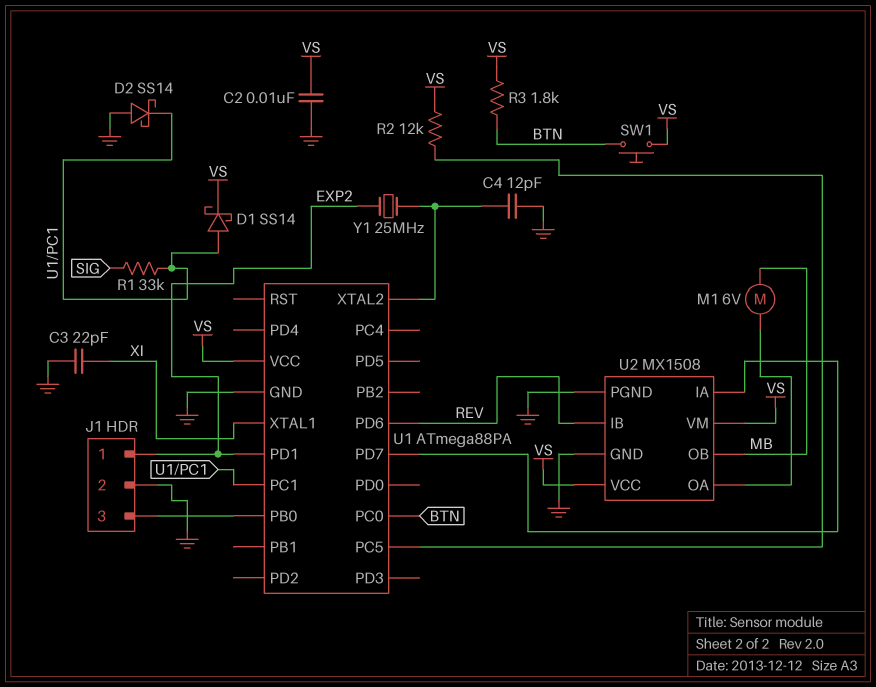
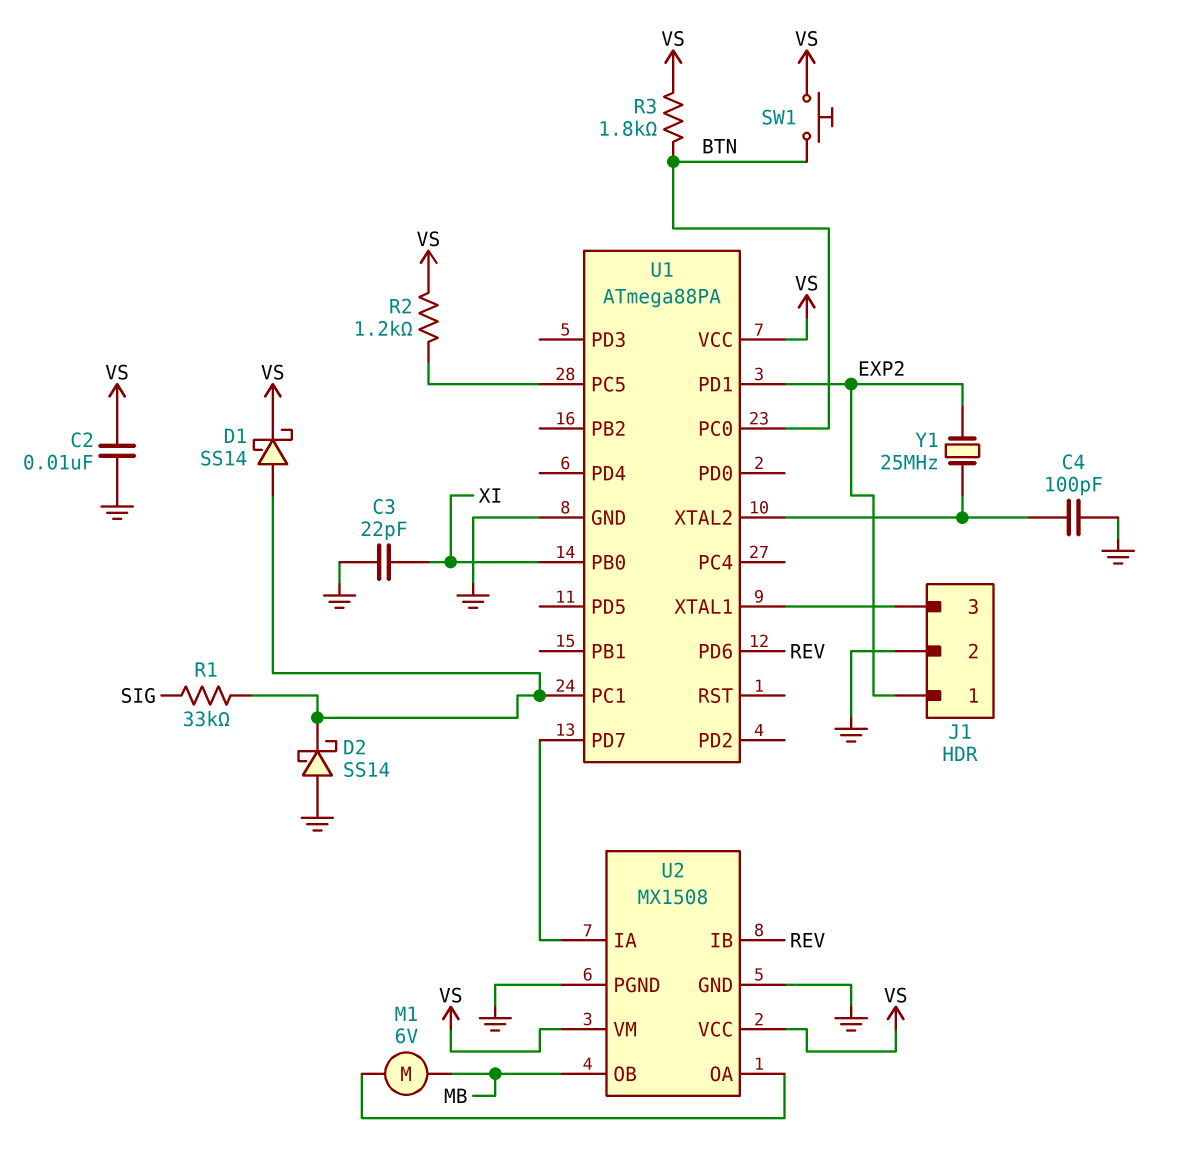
C4: 12pF (GND, U1/XTAL2) -> 100pF (GND, U1/XTAL2)
R2: 12k (U1/PC5, VS) -> 1.2k (U1/PC5, VS)
U1 pin PB0: J1/3 -> XI
U1 pin XTAL1: XI -> J1/3

